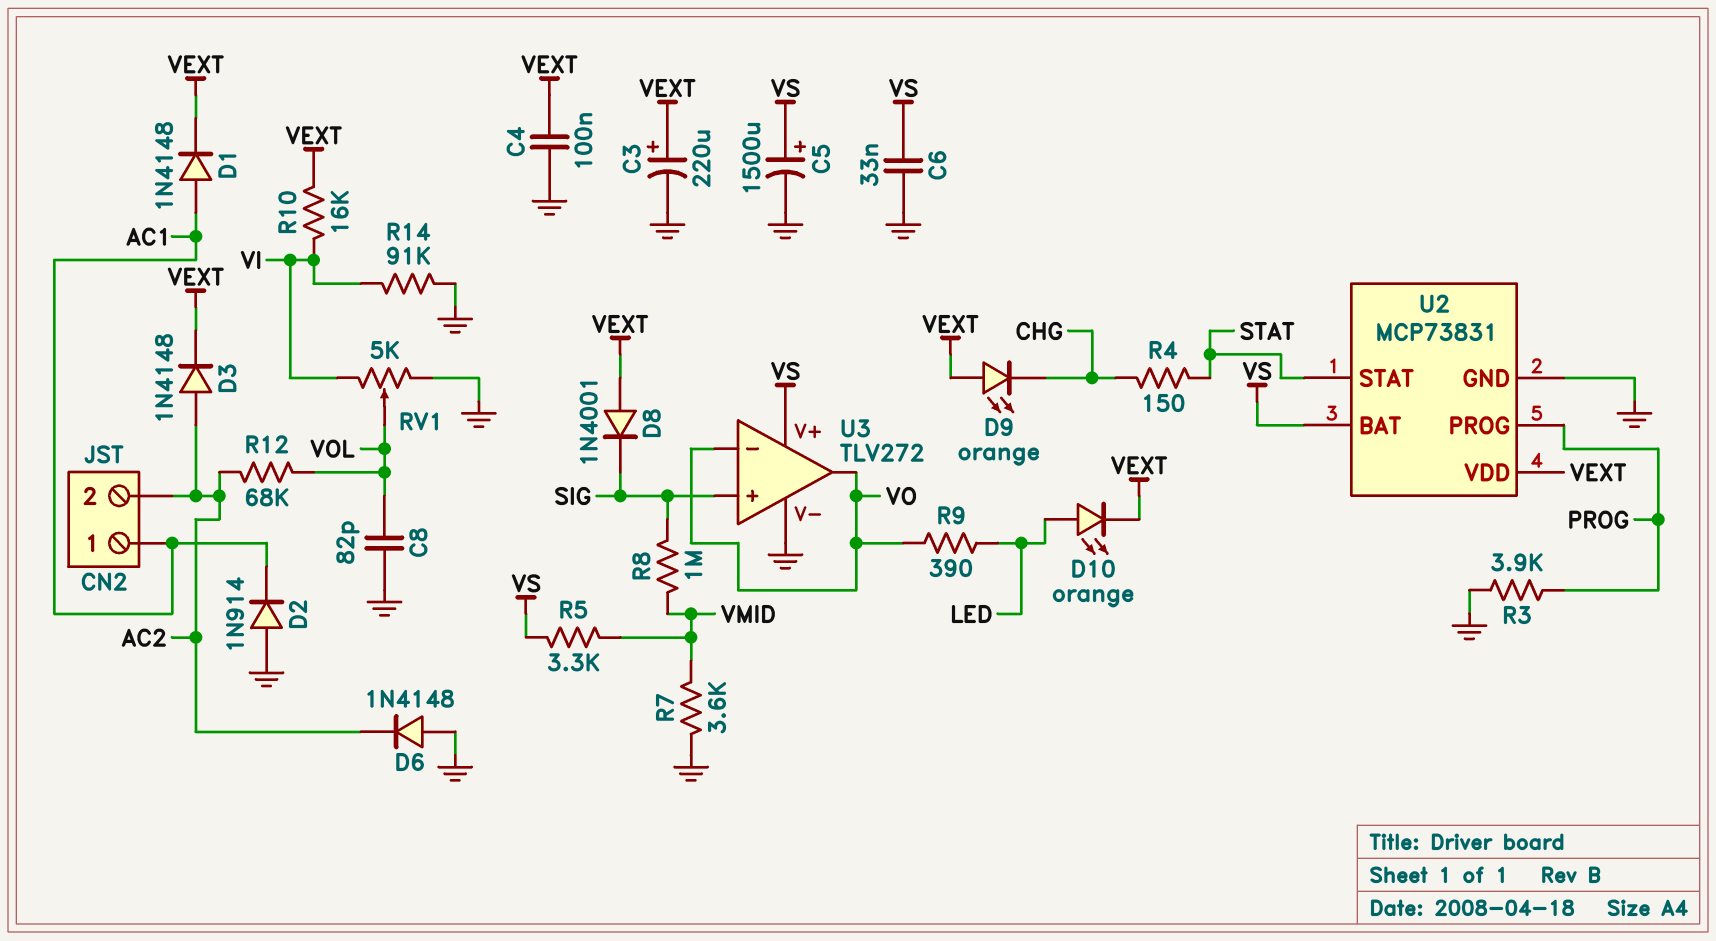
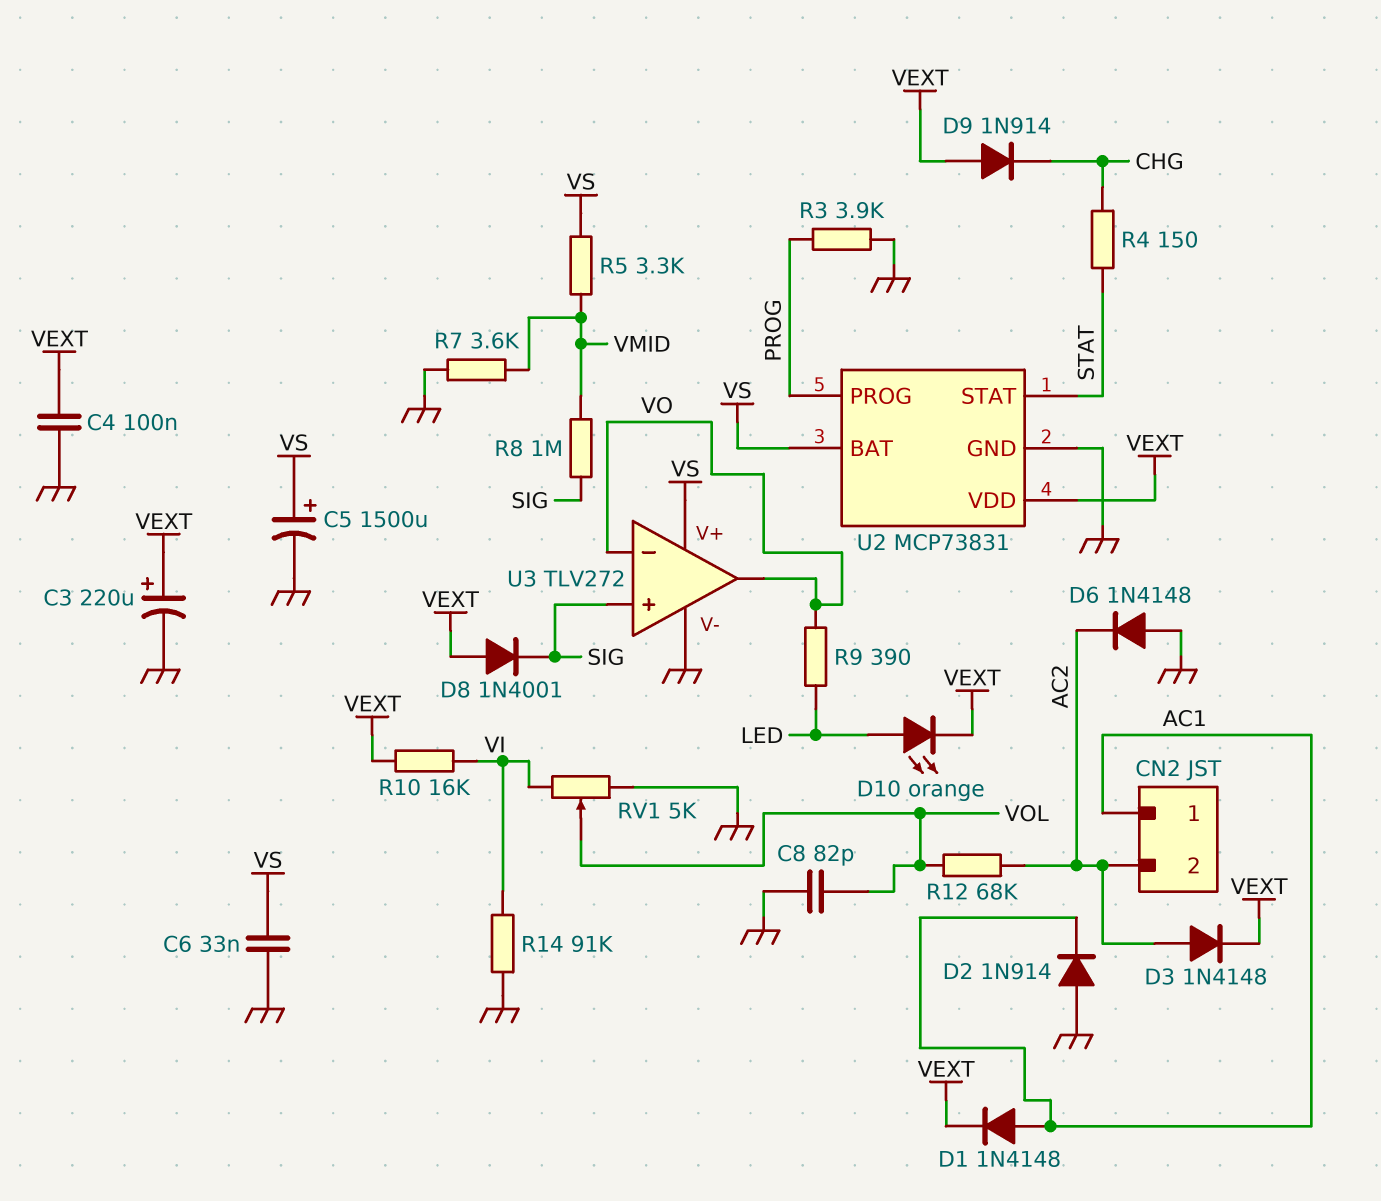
D9: LED orange (A VEXT, K CHG) -> diode 1N914 (A VEXT, K CHG)

